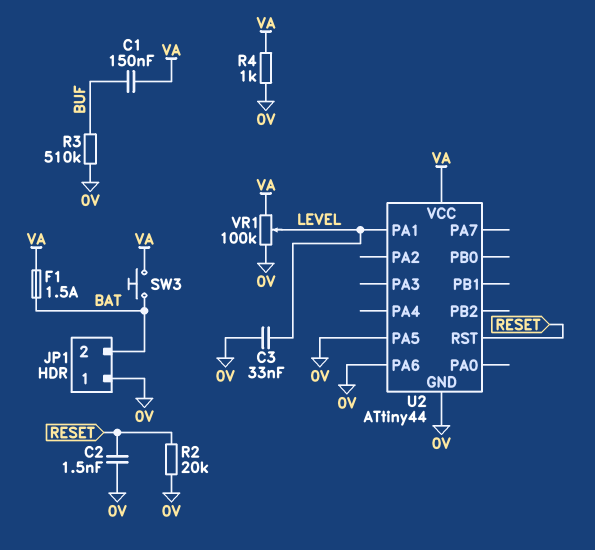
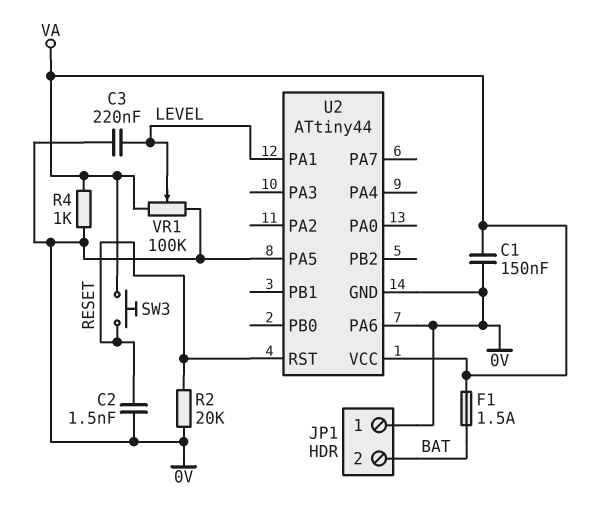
C1: 150nF (BUF, VA) -> 150nF (0V, VA)
C3: 33nF (0V, LEVEL) -> 220nF (0V, LEVEL)
R3: 510k (0V, BUF) -> none
SW3: button (BAT, VA) -> button (RESET, VA)

